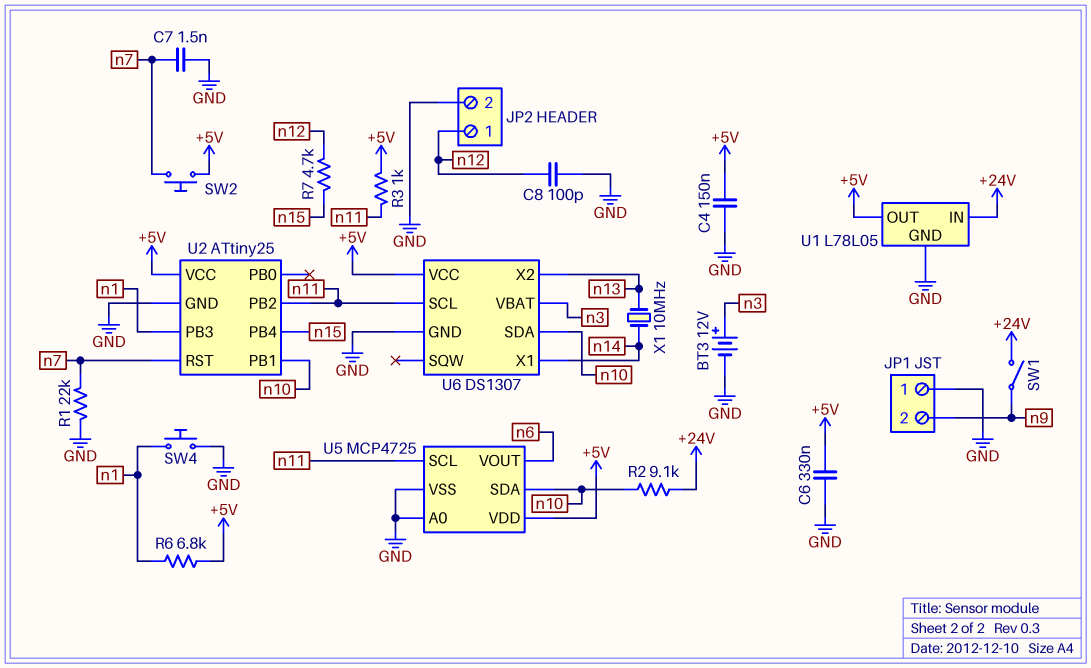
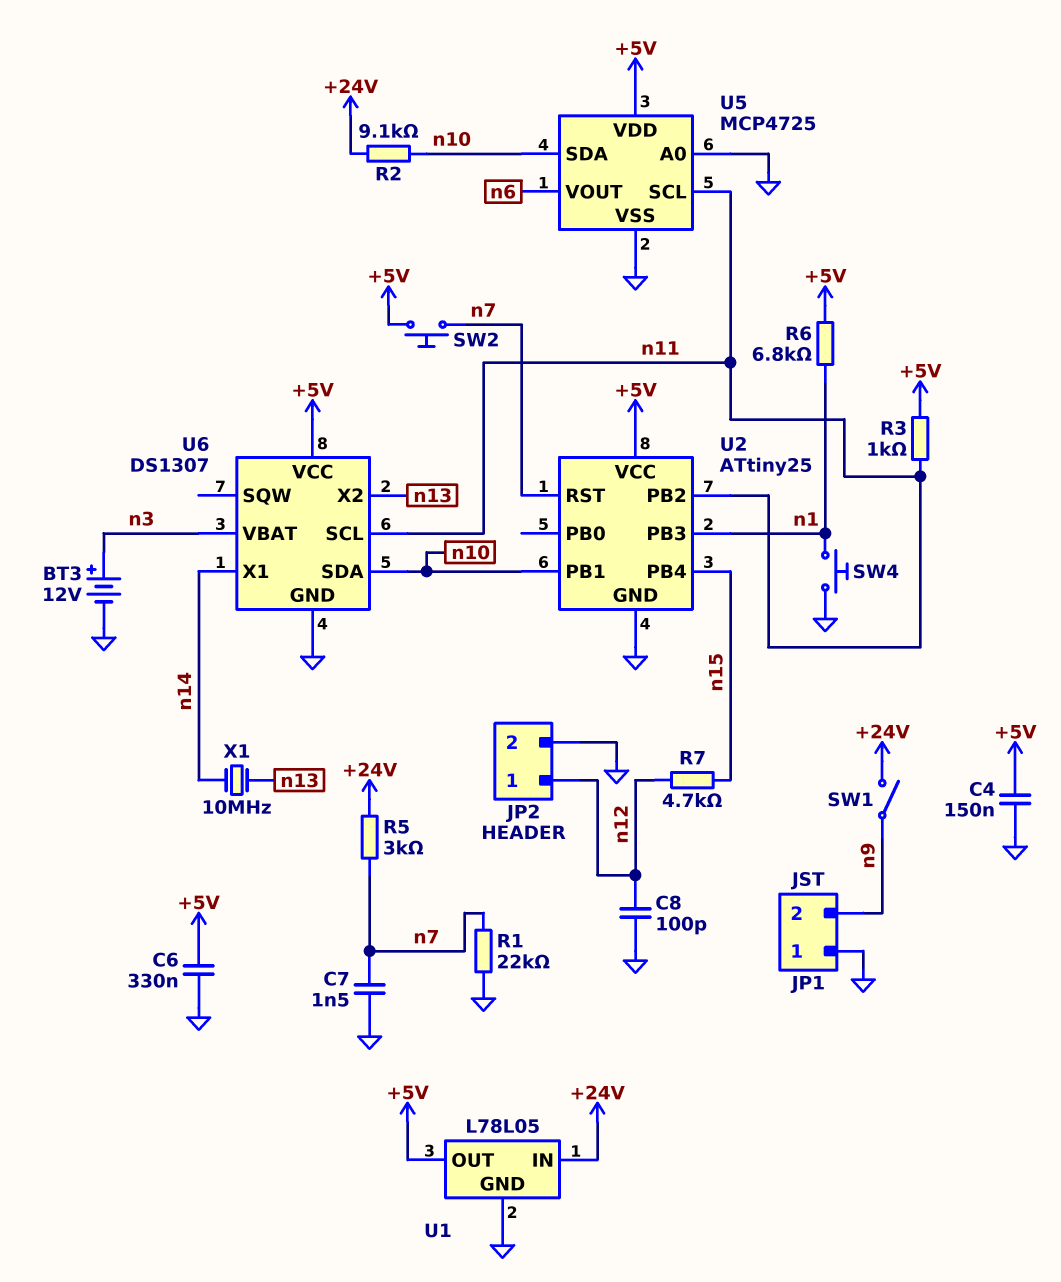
R5: none -> 3k (+24V, n7)

